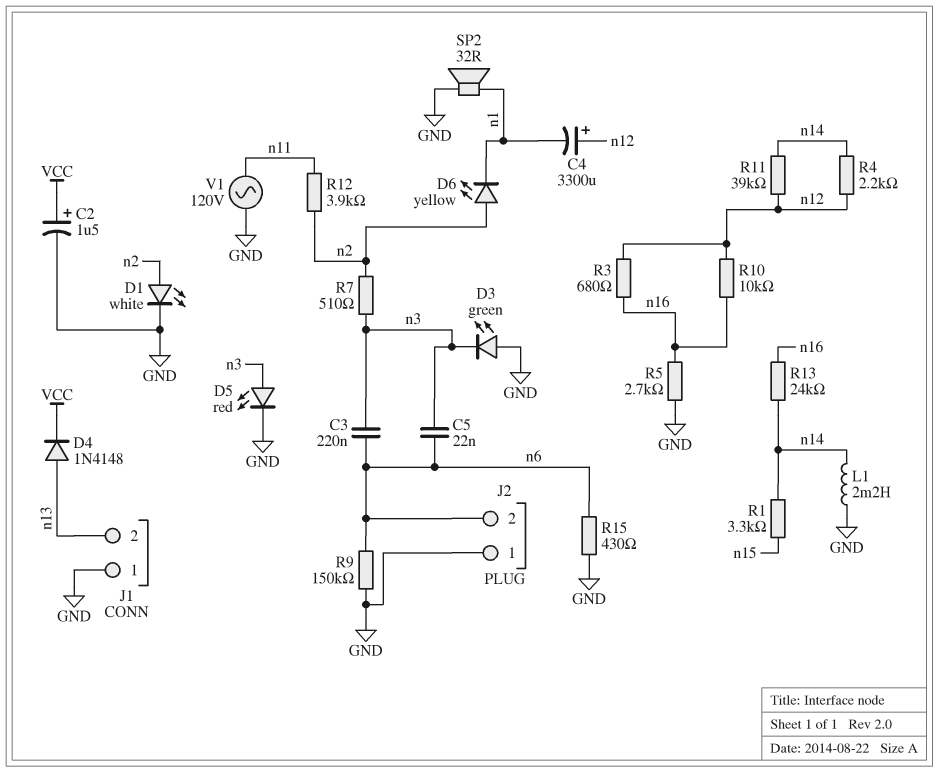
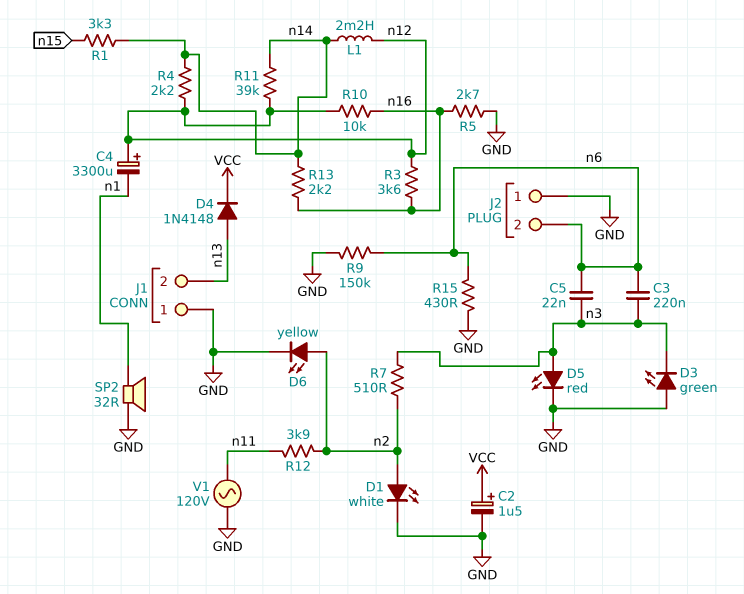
D6: LED yellow (A n2, K n1) -> LED yellow (A n2, K GND)
L1: 2.2mH (GND, n14) -> 2.2mH (n12, n14)
R3: 680 (n12, n16) -> 3.6k (n12, n16)
R13: 24k (n14, n16) -> 2.2k (n14, n16)

